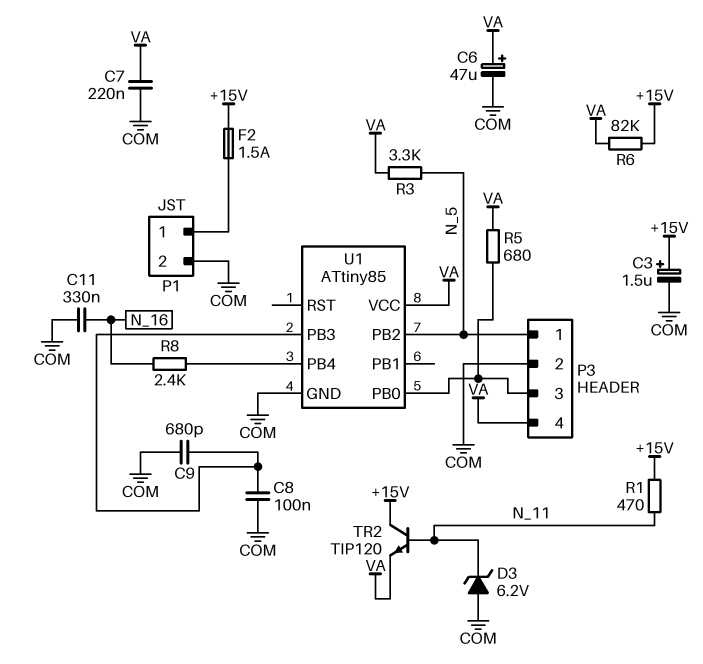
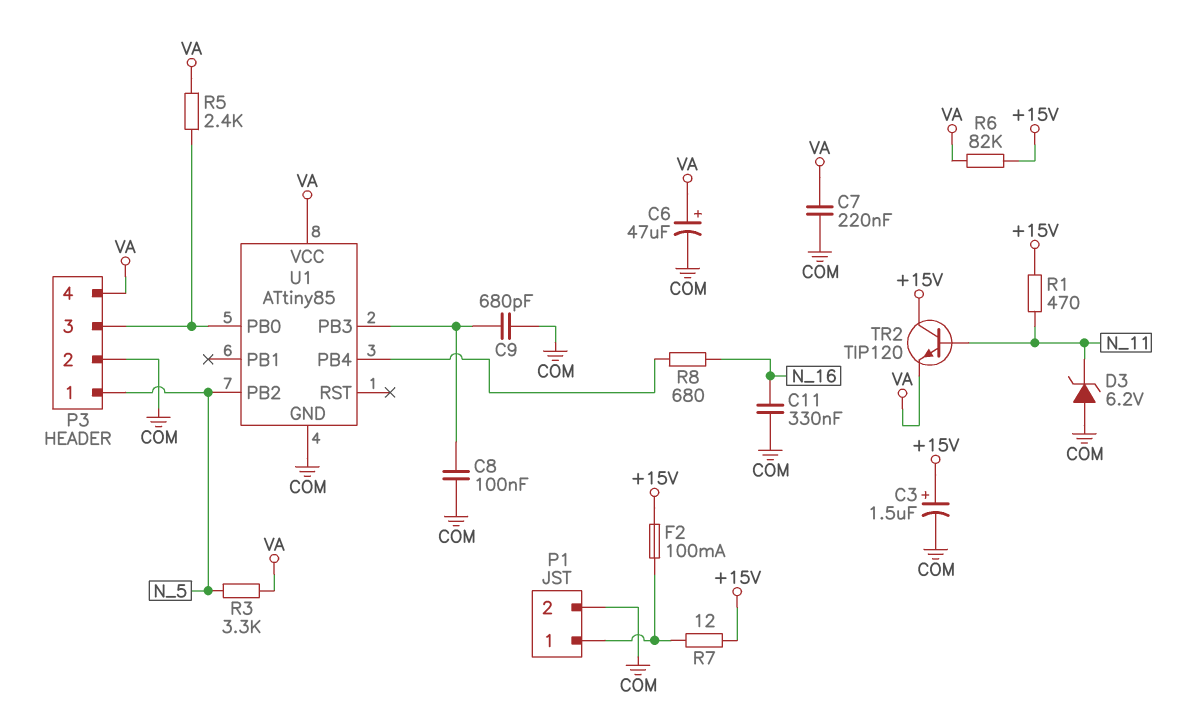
F2: 1.5A (+15V, P1/1) -> 100mA (+15V, P1/1)
R5: 680 (P3/3, VA) -> 2.4k (P3/3, VA)
R7: none -> 12 (+15V, P1/1)
R8: 2.4k (N_16, U1/PB4) -> 680 (N_16, U1/PB4)

